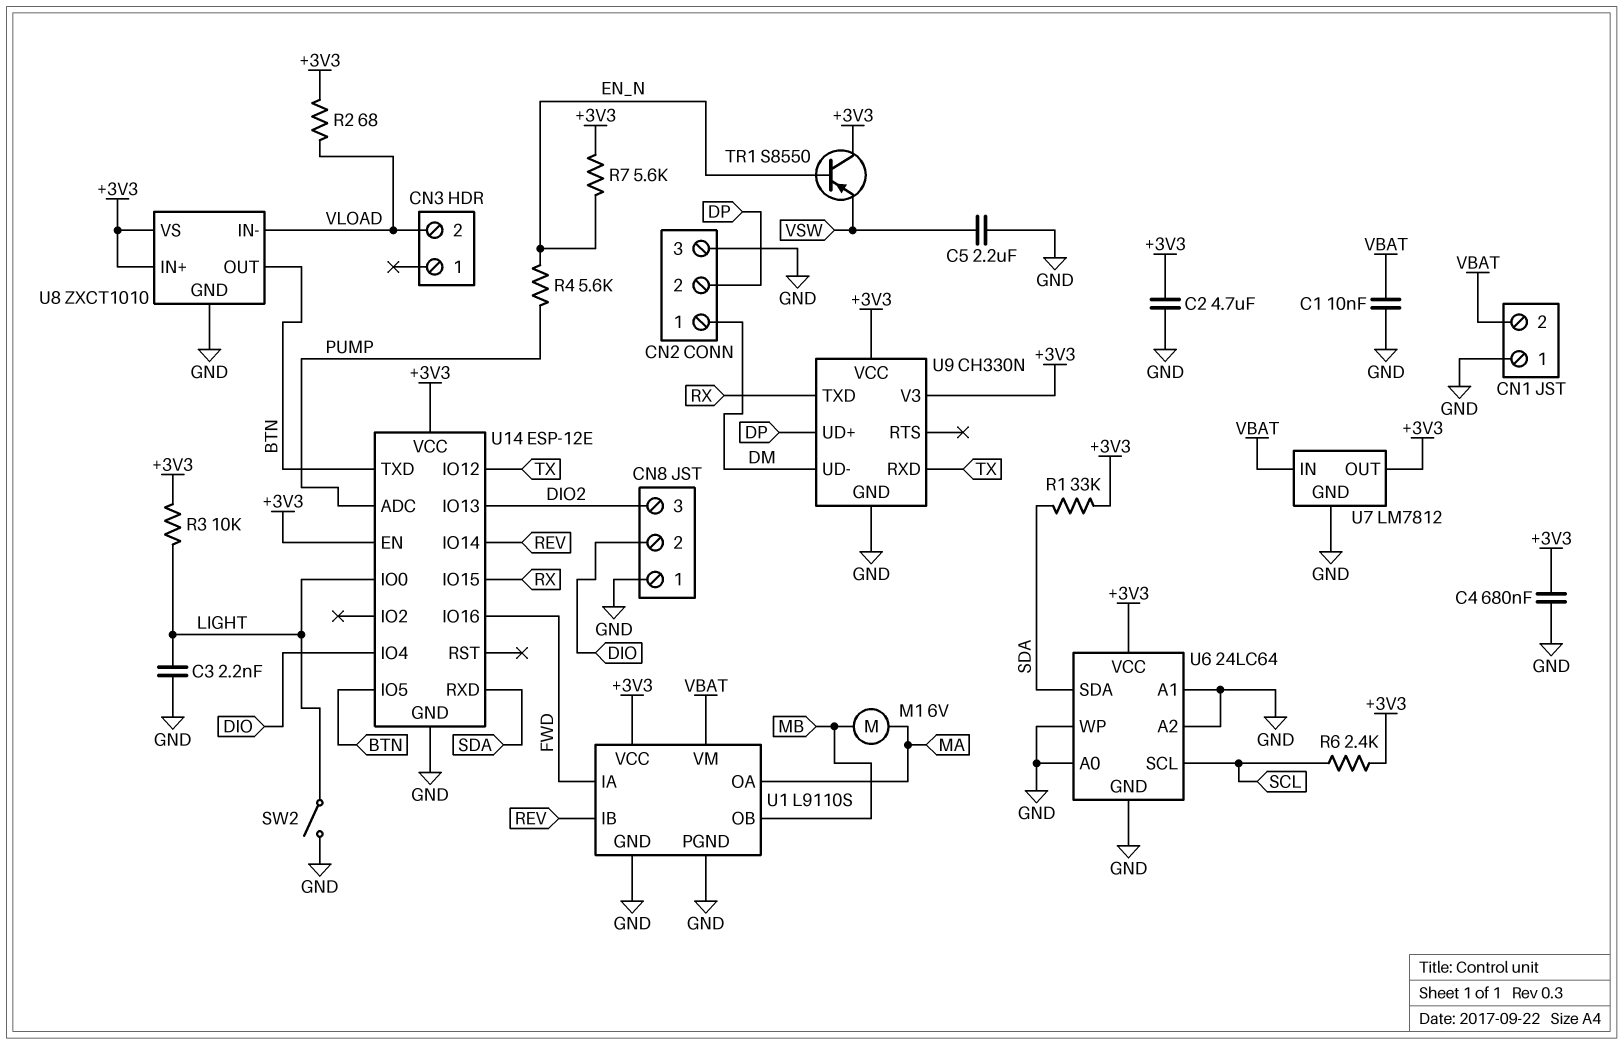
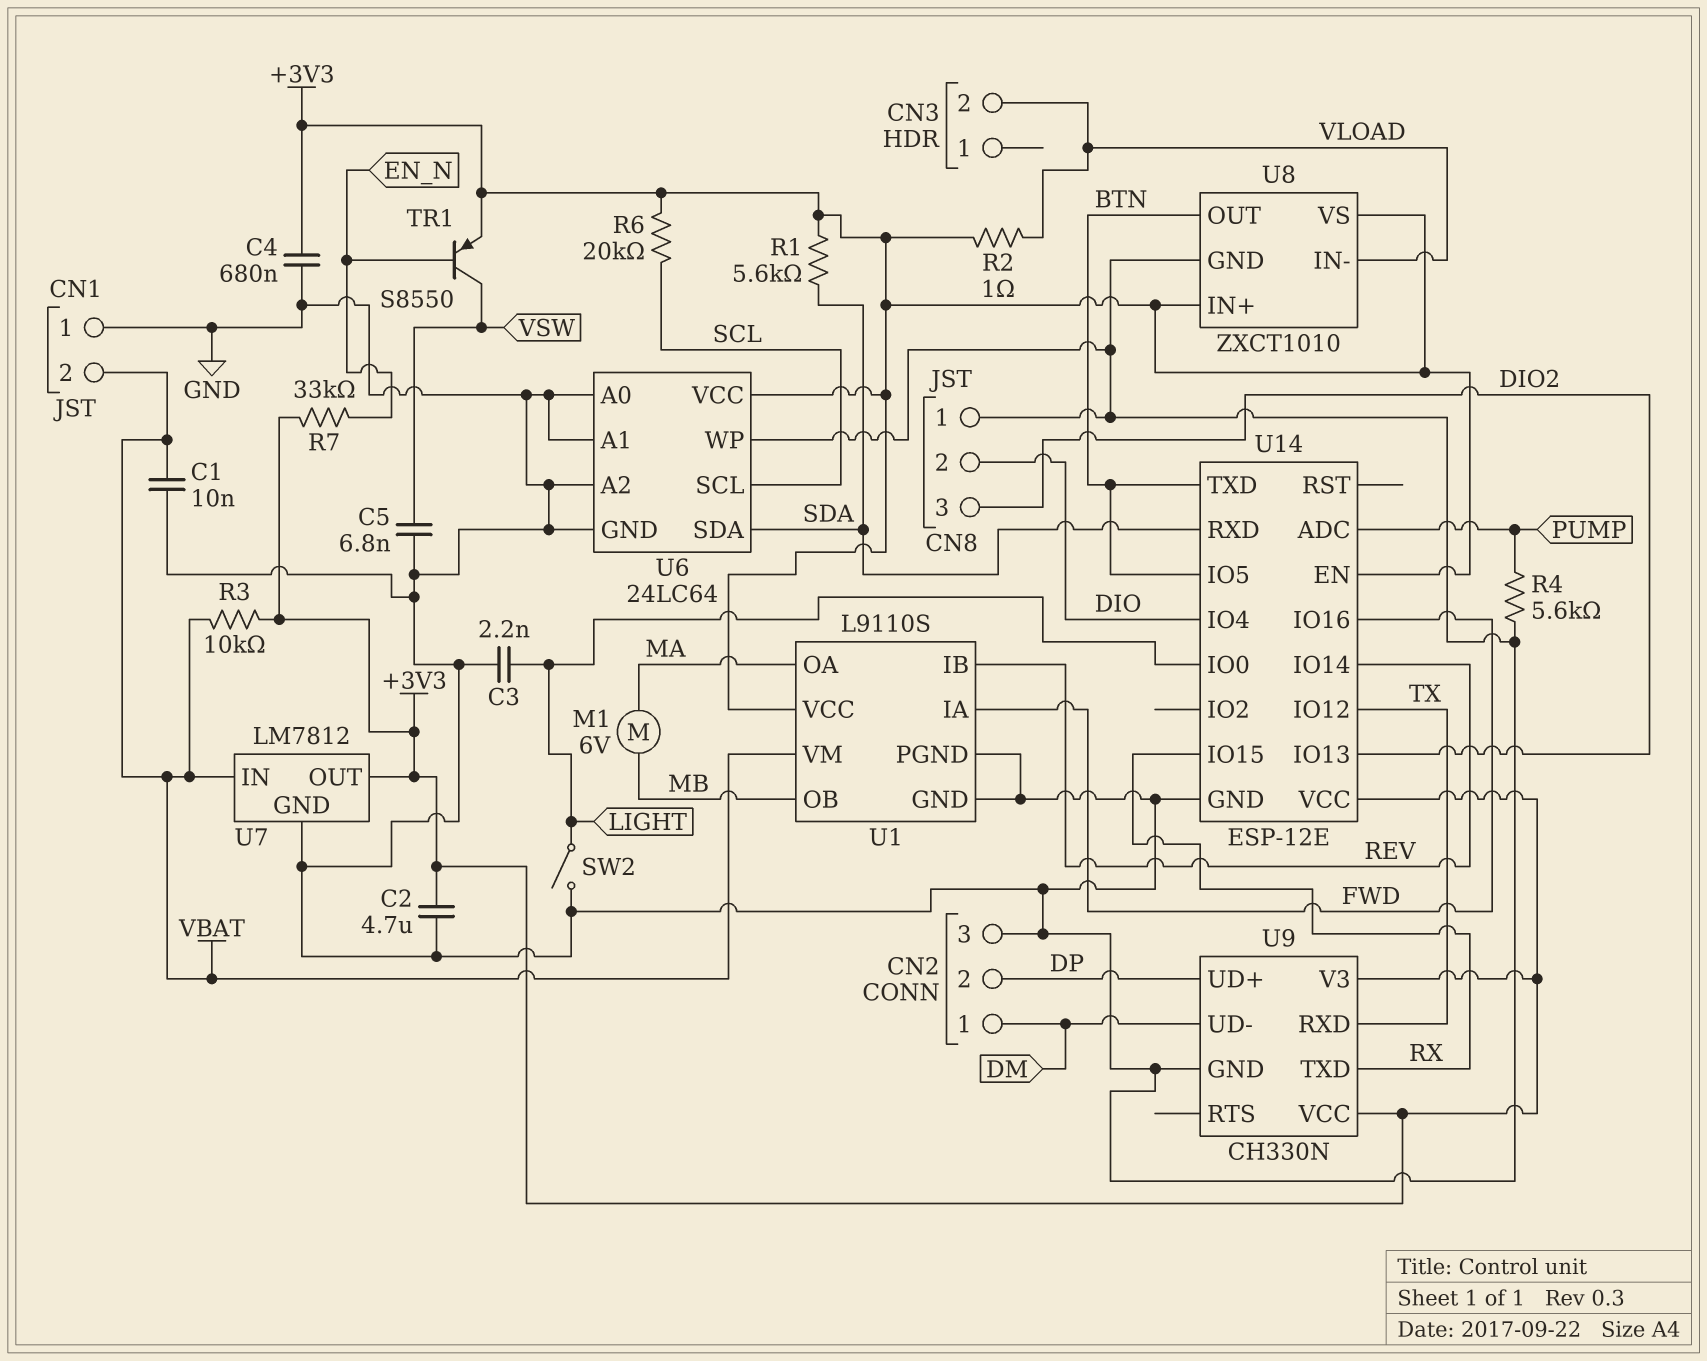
C5: 2.2uF (GND, VSW) -> 6.8nF (GND, VSW)
R1: 33k (+3V3, SDA) -> 5.6k (+3V3, SDA)
R2: 68 (+3V3, VLOAD) -> 1 (+3V3, VLOAD)
R3: 10k (+3V3, LIGHT) -> 10k (+3V3, VBAT)
R4: 5.6k (EN_N, PUMP) -> 5.6k (GND, PUMP)
R6: 2.4k (+3V3, SCL) -> 20k (+3V3, SCL)
R7: 5.6k (+3V3, EN_N) -> 33k (+3V3, EN_N)
TR1: PNP S8550 (B EN_N, C +3V3, E VSW) -> PNP S8550 (B EN_N, C VSW, E +3V3)

